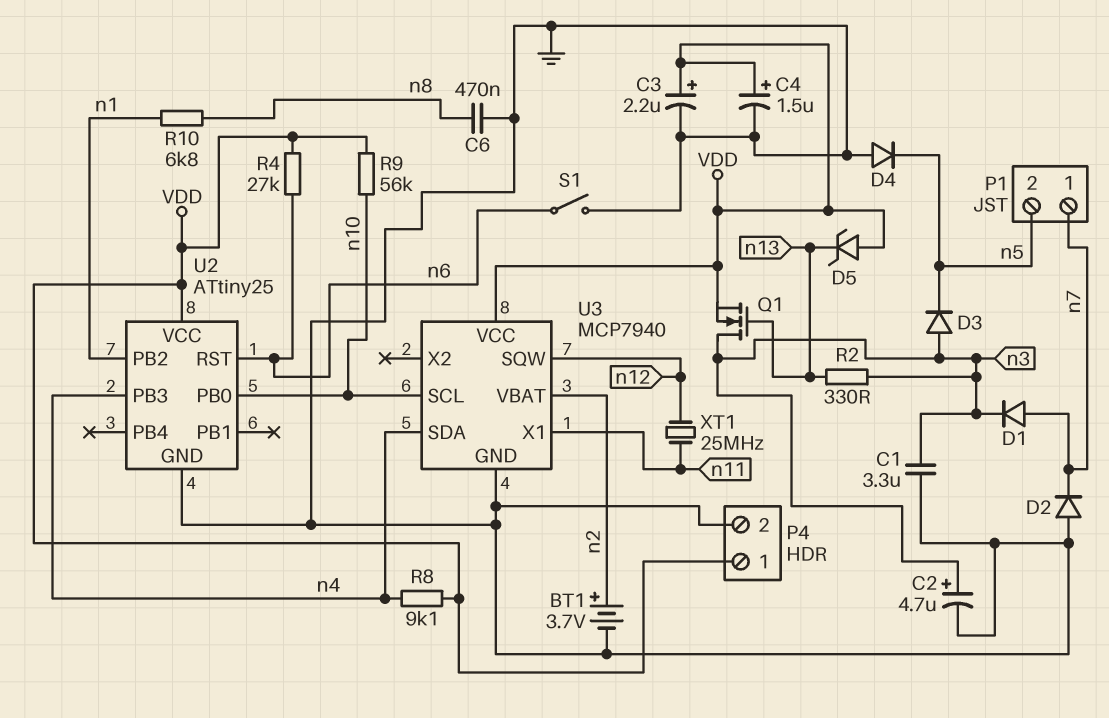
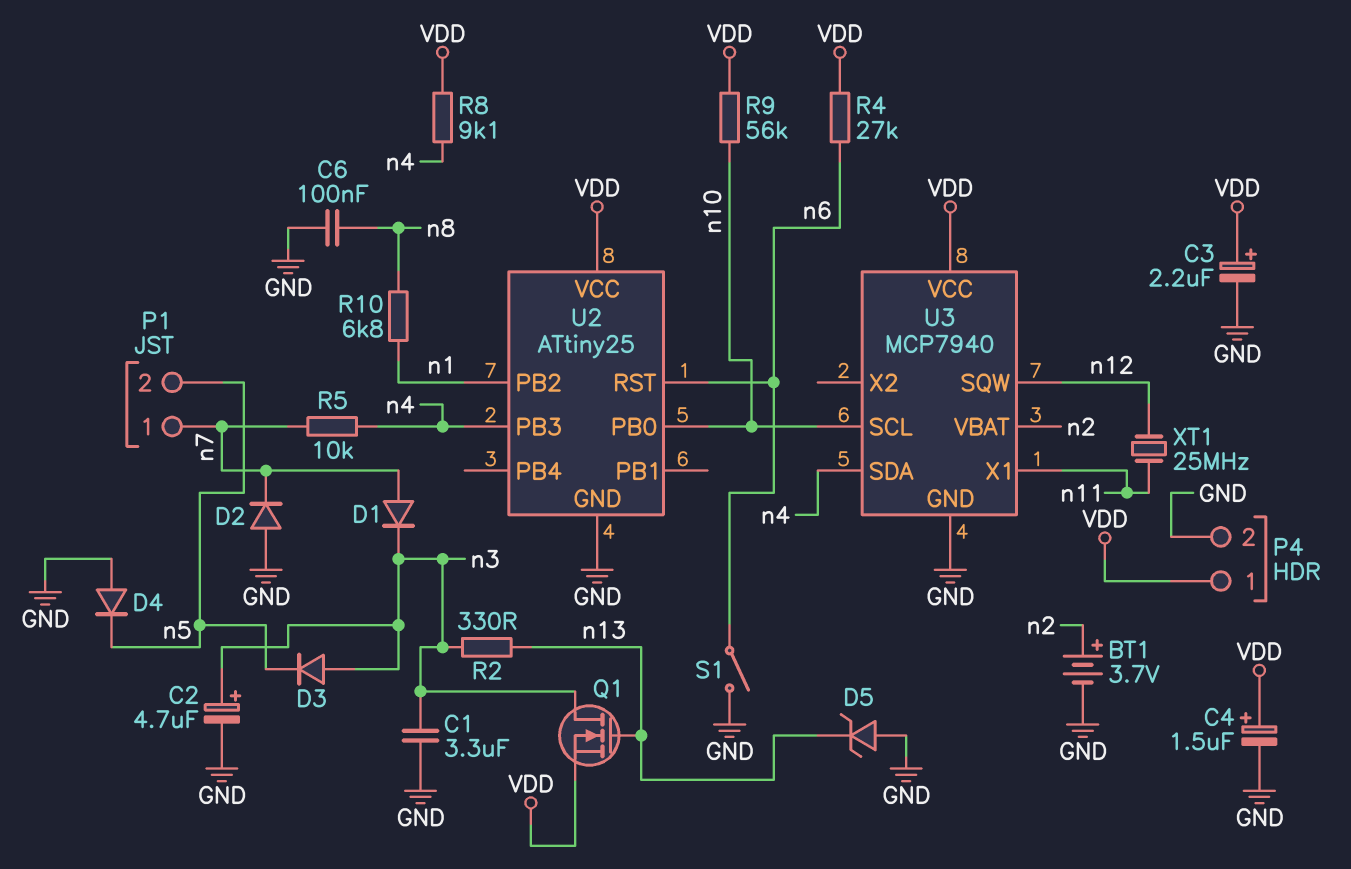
C6: 470nF (GND, n8) -> 100nF (GND, n8)
D5: zener (A VDD, K n13) -> zener (A GND, K n13)
R5: none -> 10k (n4, n7)

